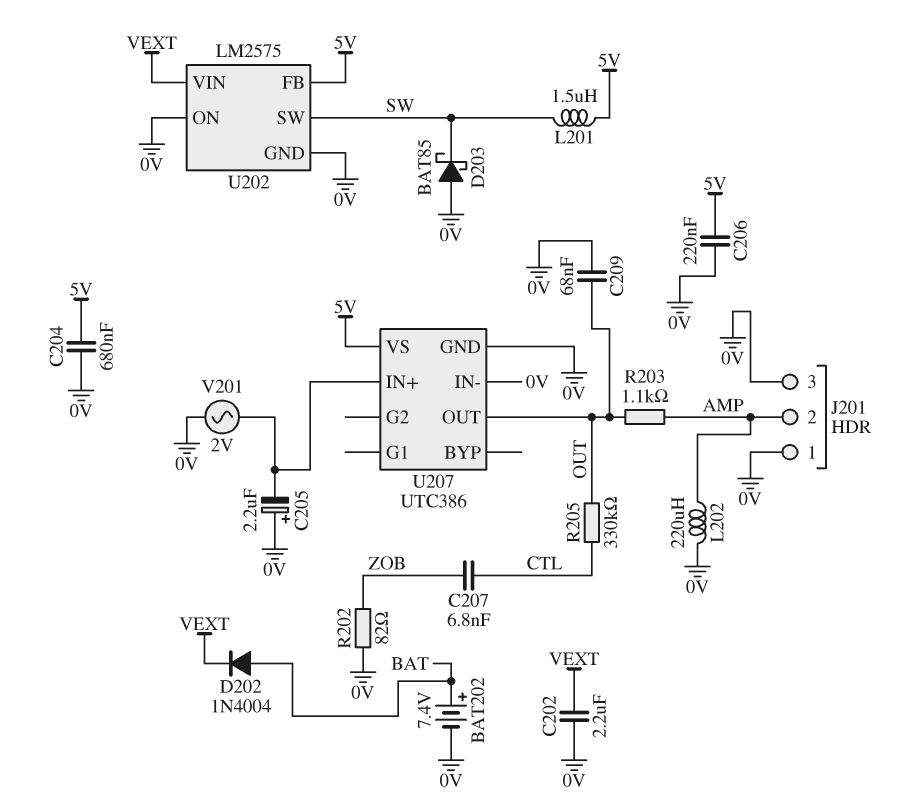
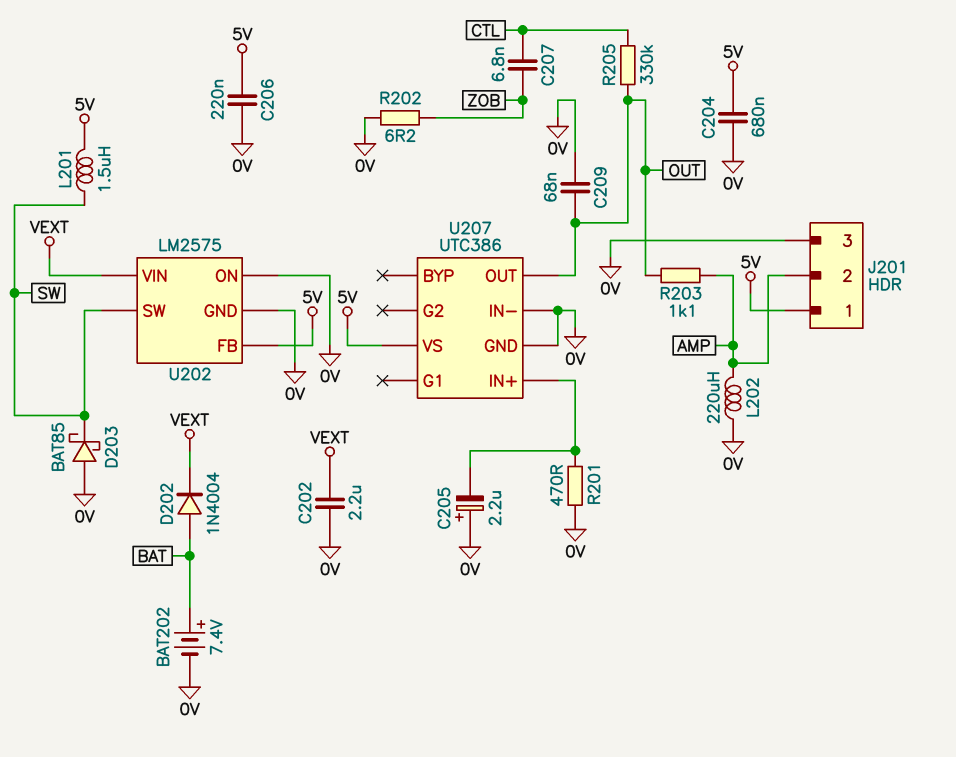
J201 pin 1: 0V -> 5V
R201: none -> 470 (0V, U207/IN+)
R202: 82 (0V, ZOB) -> 6.2 (0V, ZOB)
V201: AC 2V (0V, U207/IN+) -> none

